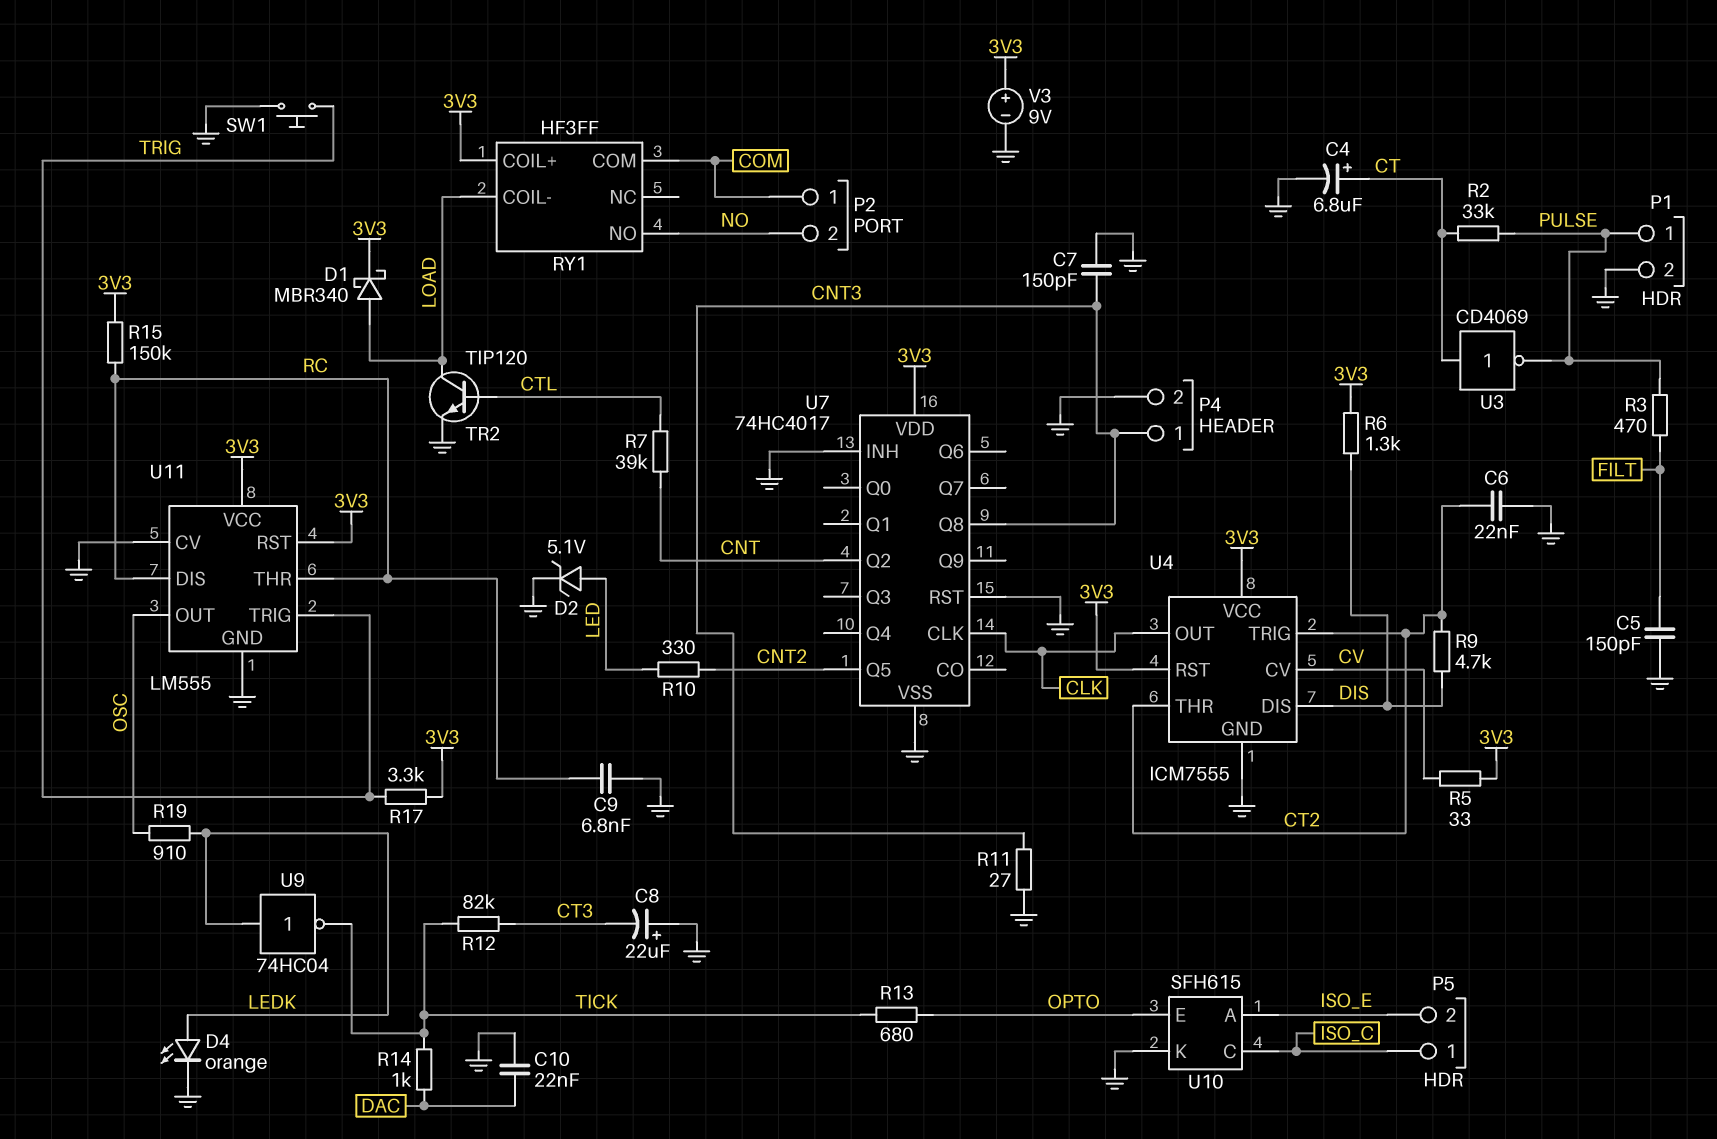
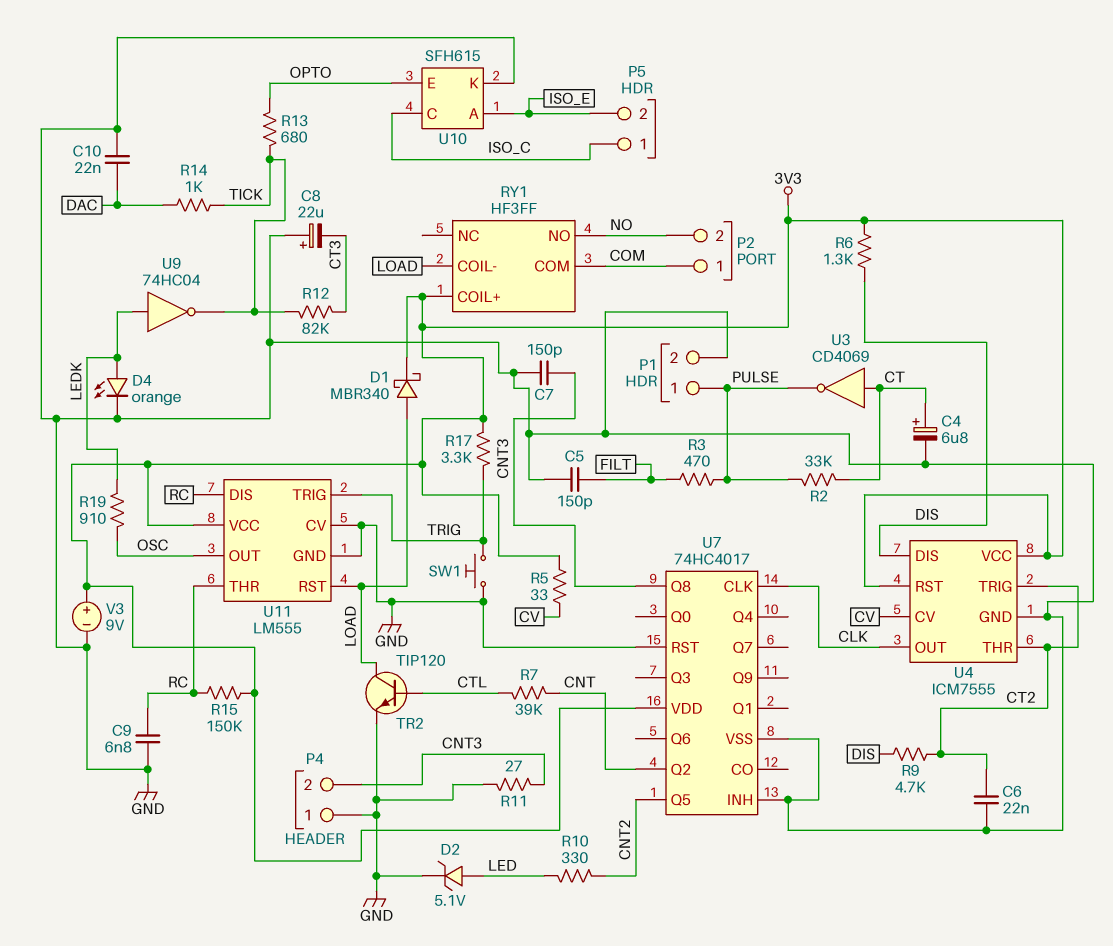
P4 pin 1: CNT3 -> GND
P4 pin 2: GND -> CNT3
U11 pin RST: 3V3 -> LOAD

